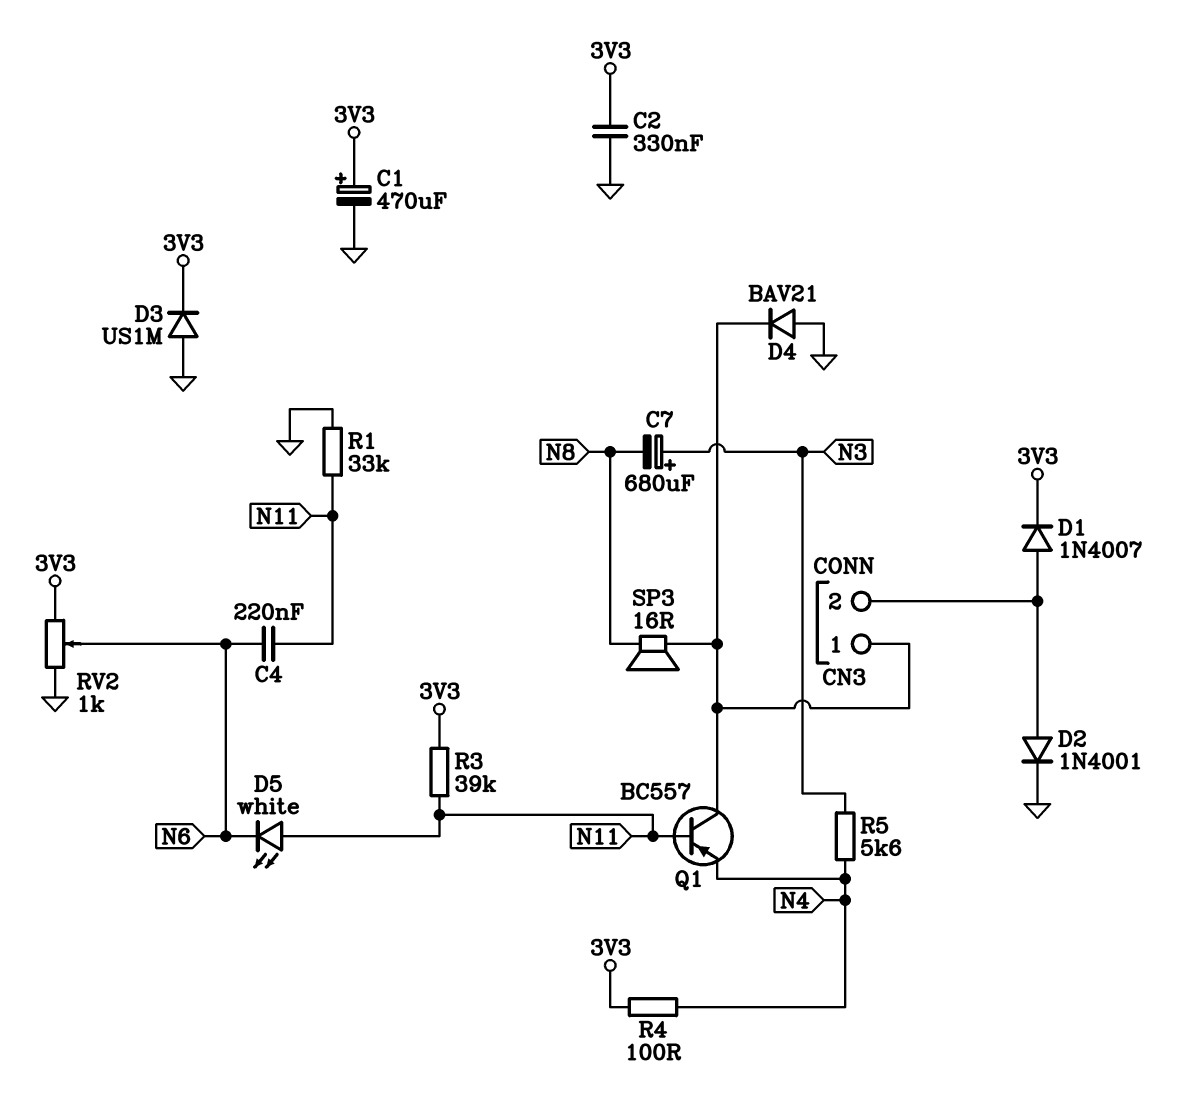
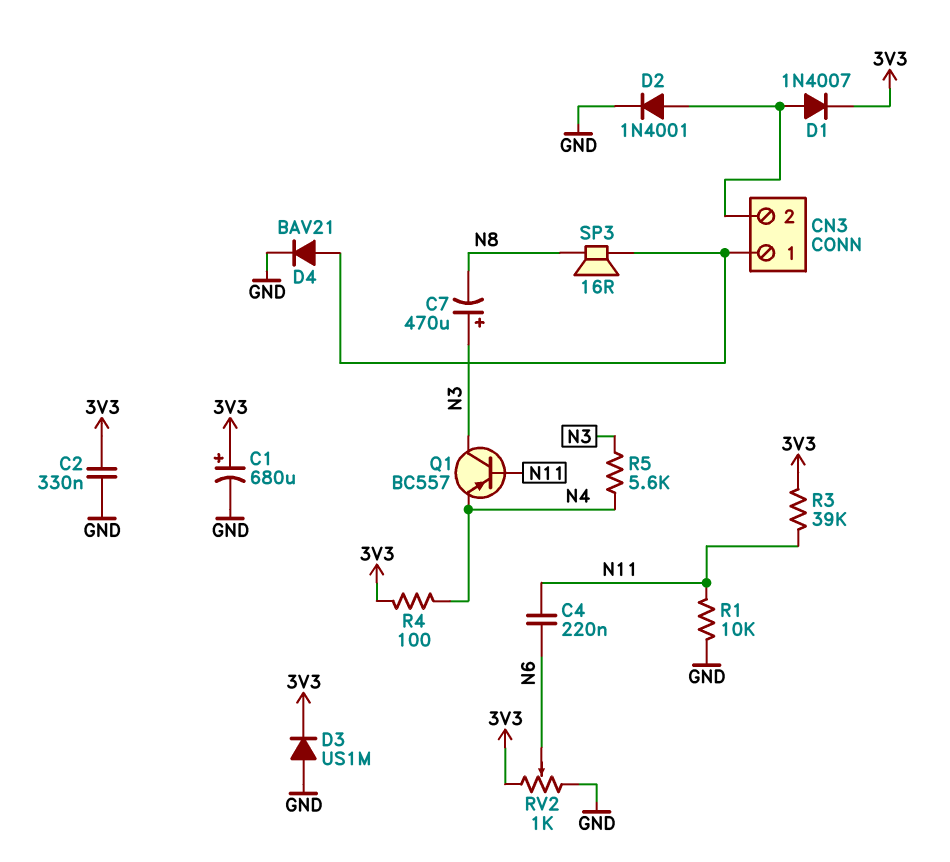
C1: 470uF (plus 3V3, minus GND) -> 680uF (plus 3V3, minus GND)
C7: 680uF (plus N3, minus N8) -> 470uF (plus N3, minus N8)
D4: diode BAV21 (A GND, K CN3/1) -> diode BAV21 (A CN3/1, K GND)
D5: LED white (A N11, K N6) -> none
Q1: PNP BC557 (B N11, C CN3/1, E N4) -> PNP BC557 (B N11, C N3, E N4)
R1: 33k (GND, N11) -> 10k (GND, N11)

